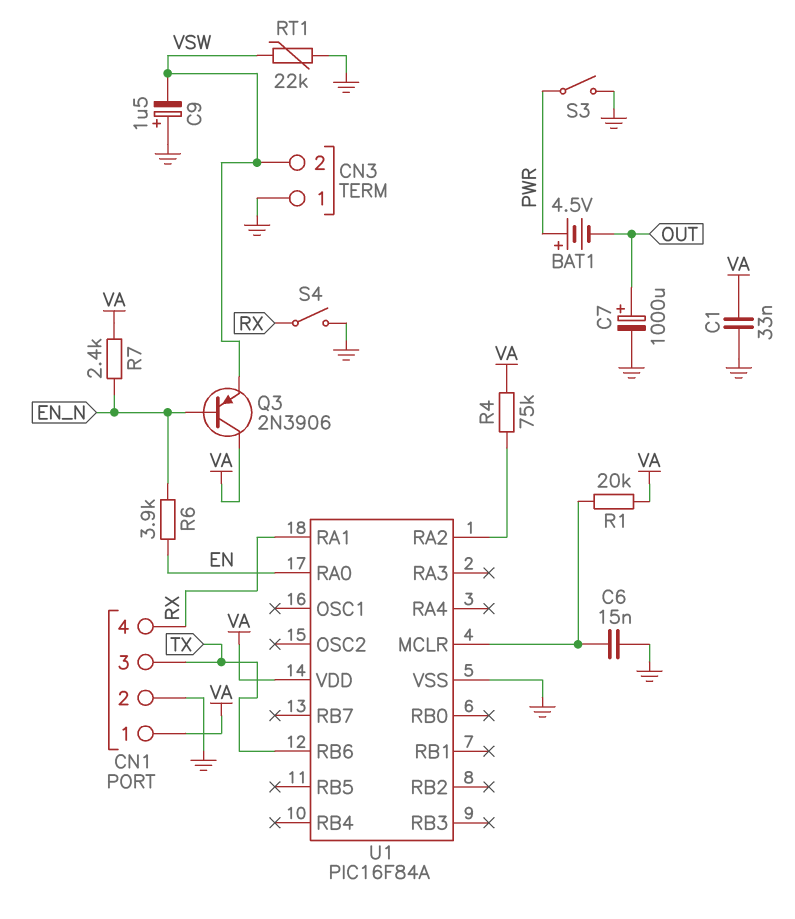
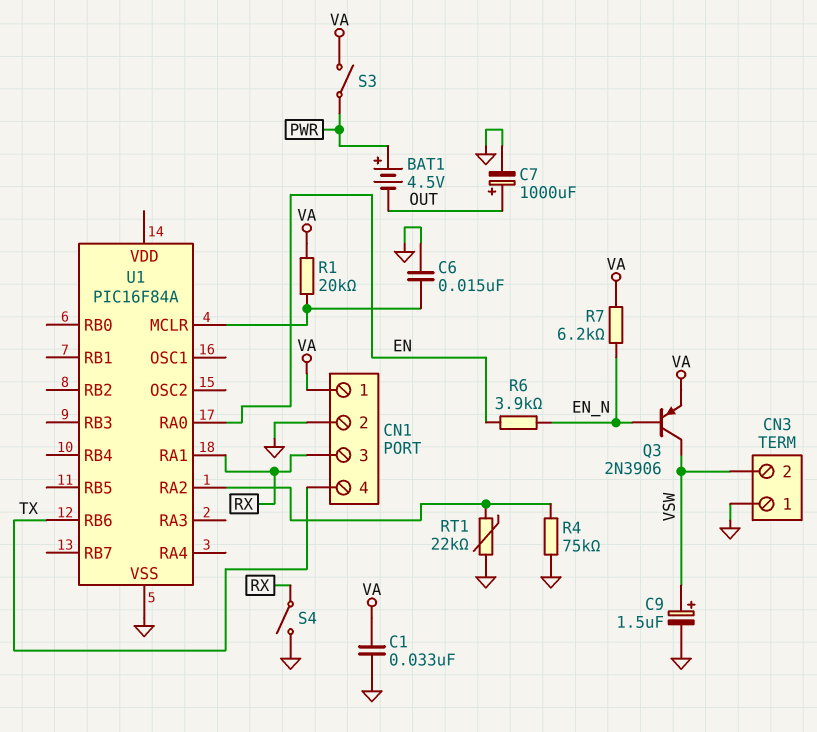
C9: 1.5uF (plus GND, minus VSW) -> 1.5uF (plus VSW, minus GND)
CN1 pin 3: TX -> RX
CN1 pin 4: RX -> TX
Q3: PNP 2N3906 (B EN_N, C VA, E VSW) -> PNP 2N3906 (B EN_N, C VSW, E VA)
R4: 75k (U1/RA2, VA) -> 75k (GND, U1/RA2)
R7: 2.4k (EN_N, VA) -> 6.2k (EN_N, VA)
RT1: 22k (GND, VSW) -> 22k (GND, U1/RA2)
S3: switch (GND, PWR) -> switch (PWR, VA)
U1 pin VDD: VA -> none

